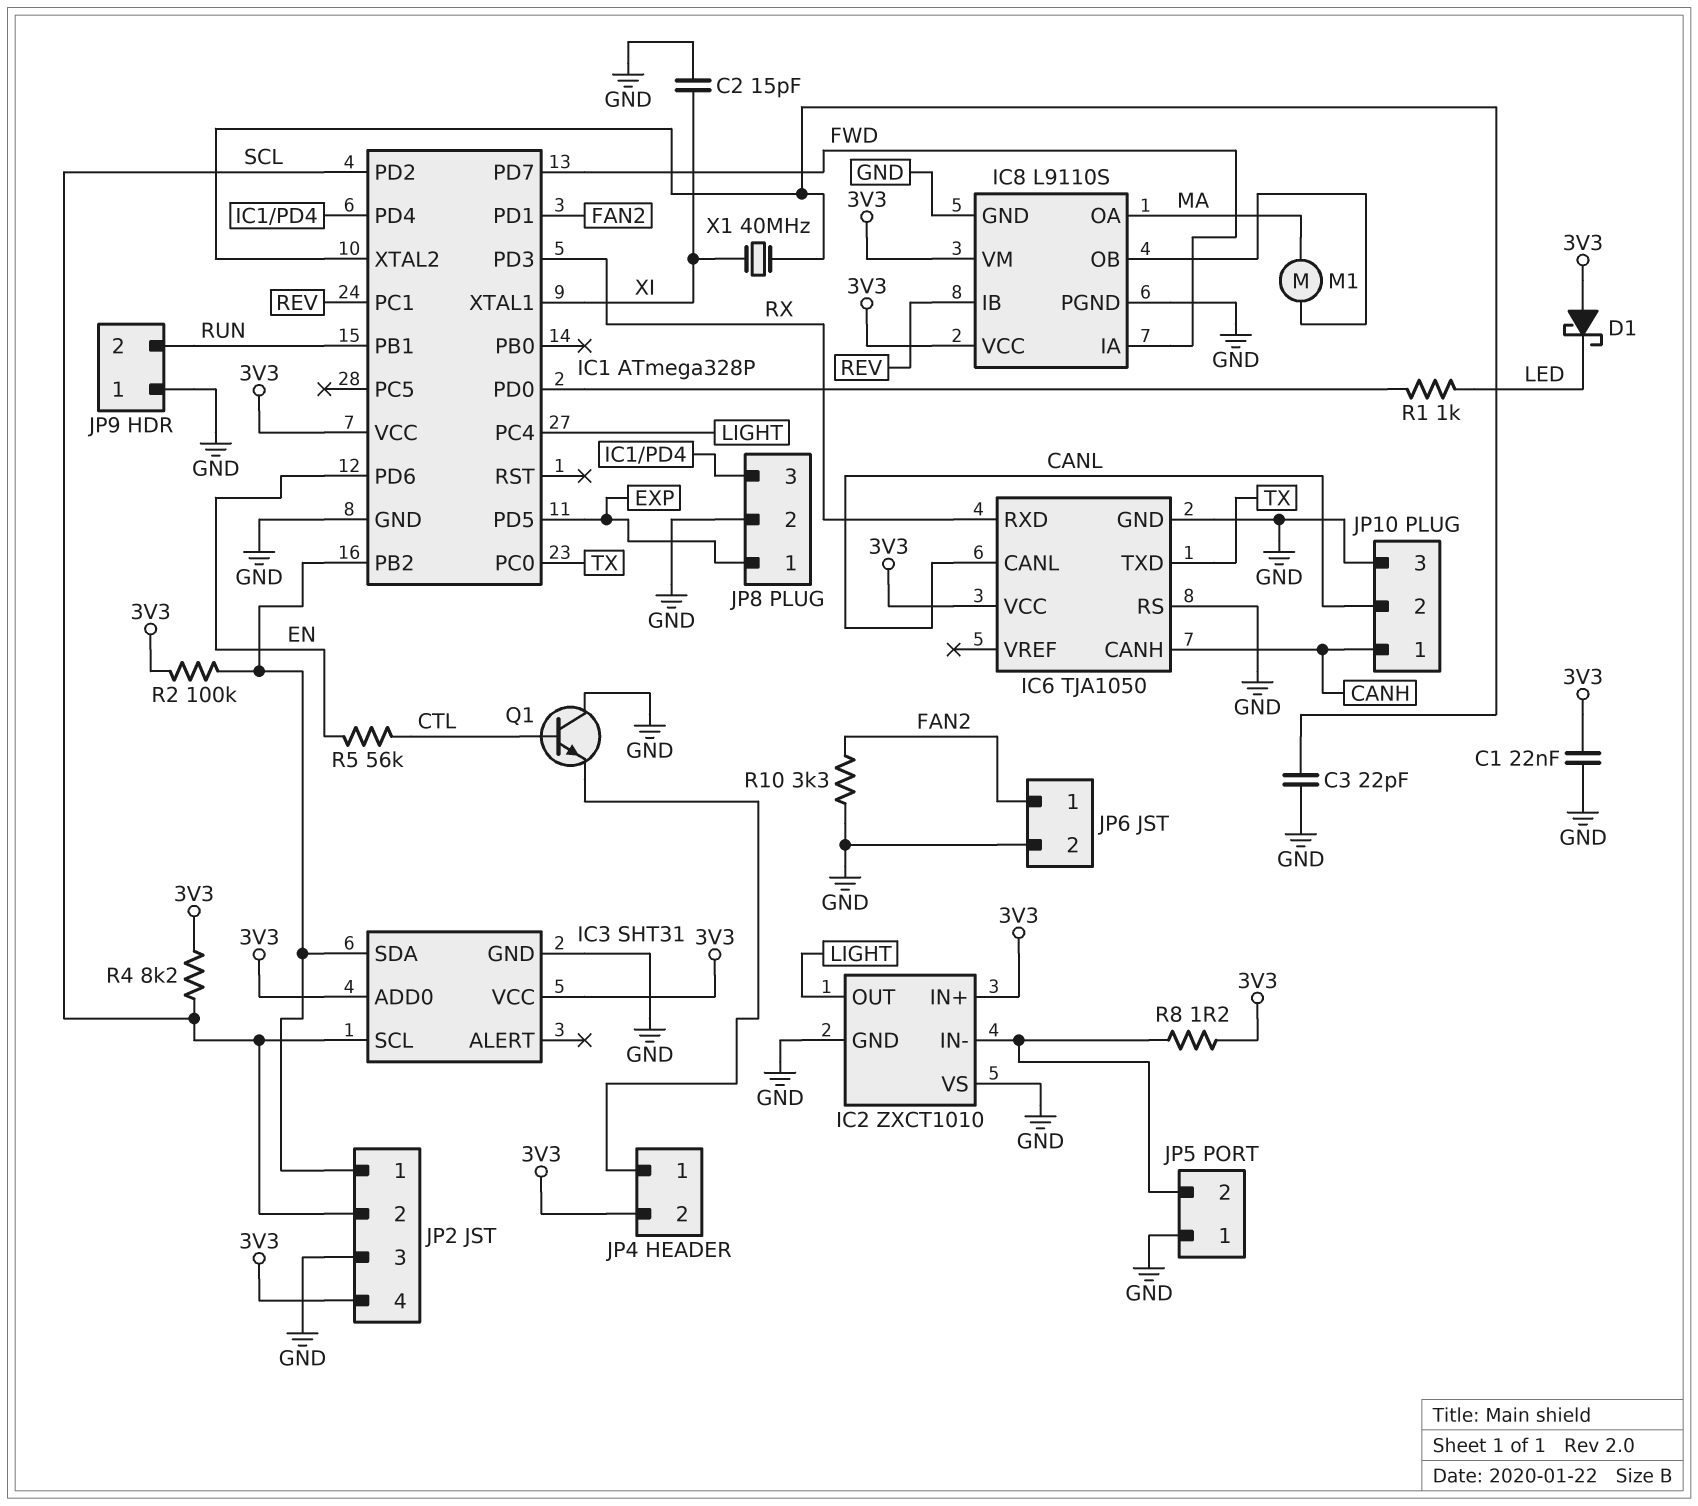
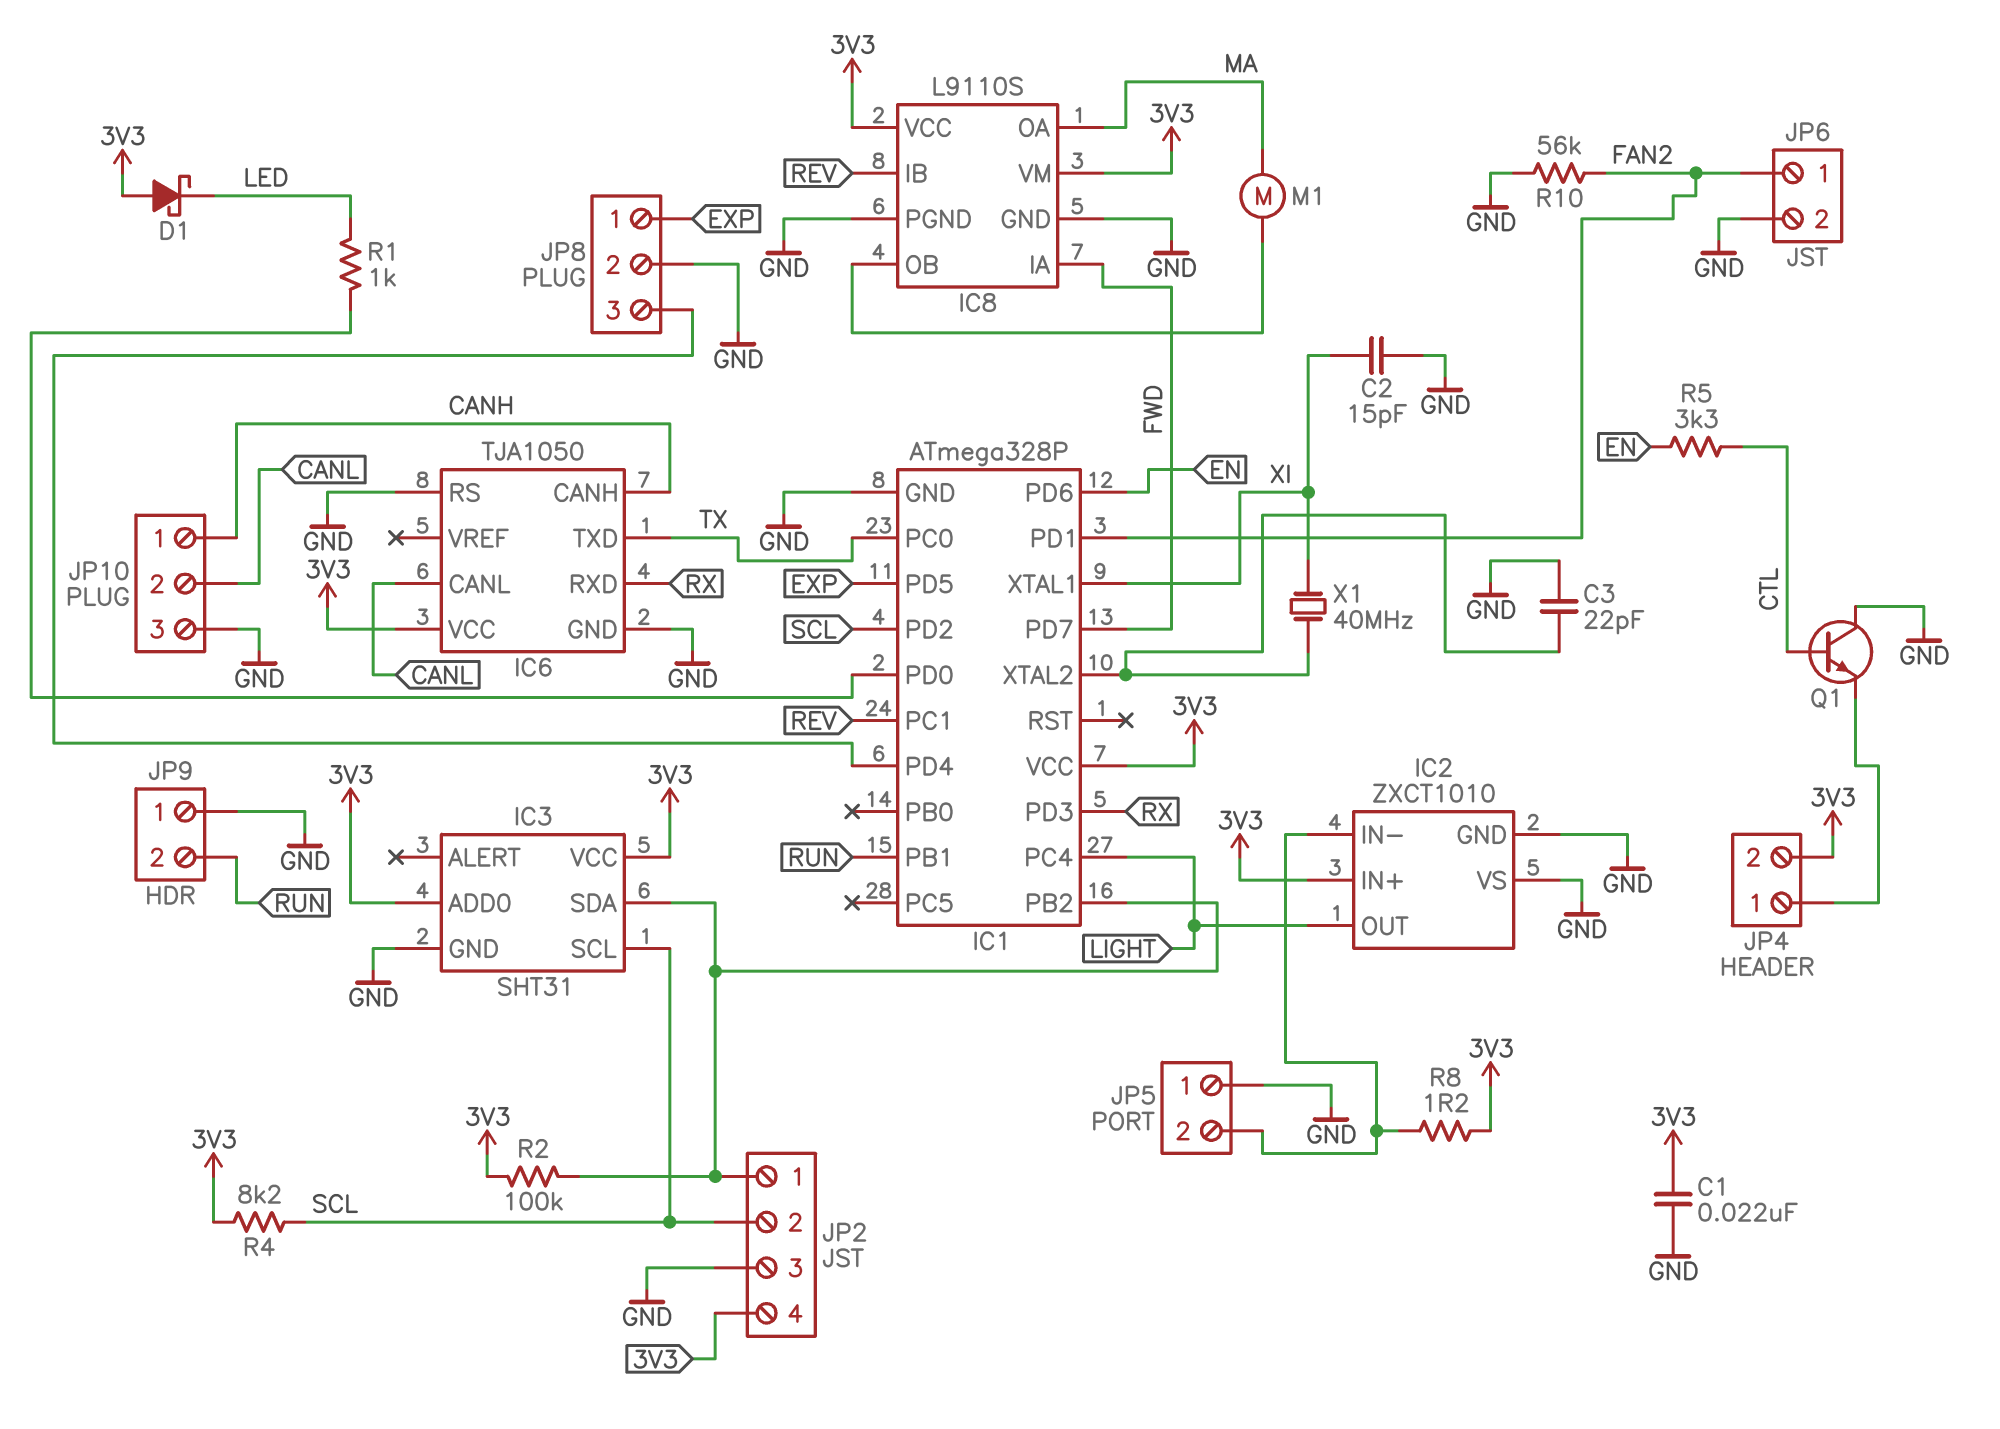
R5: 56k (CTL, EN) -> 3.3k (CTL, EN)
R10: 3.3k (FAN2, GND) -> 56k (FAN2, GND)

